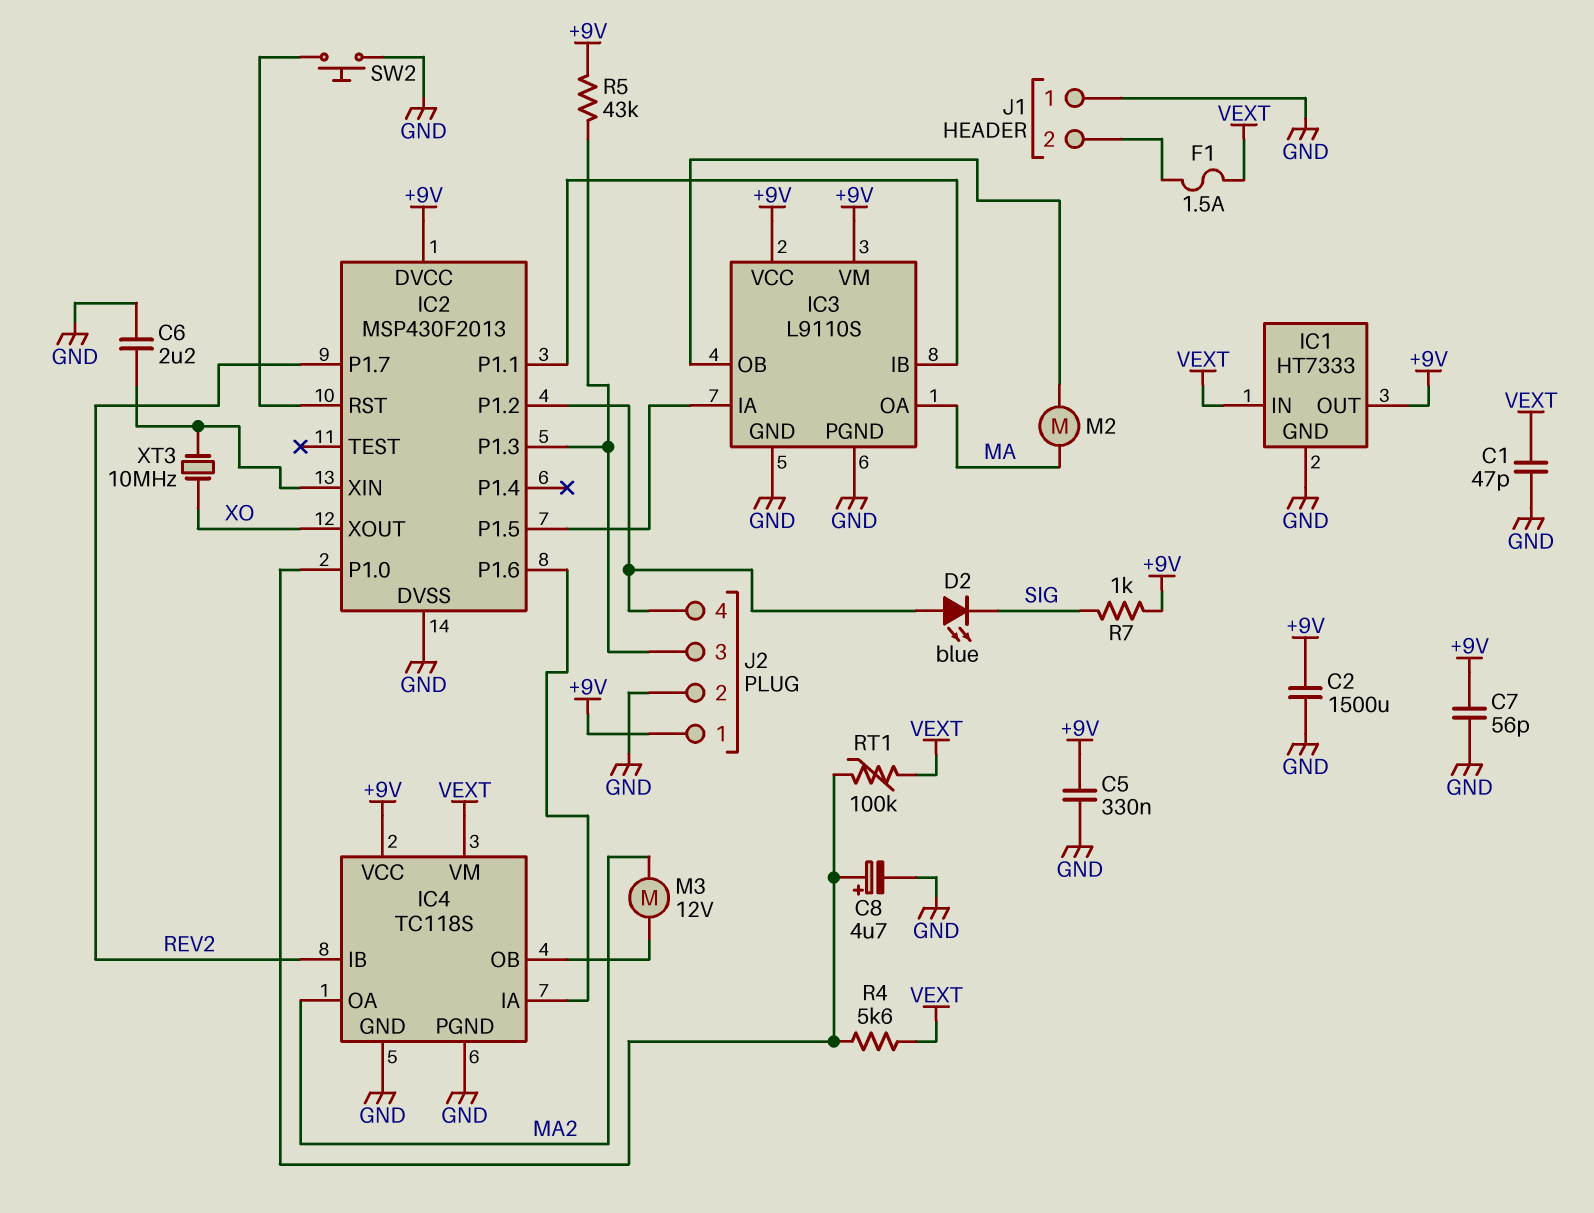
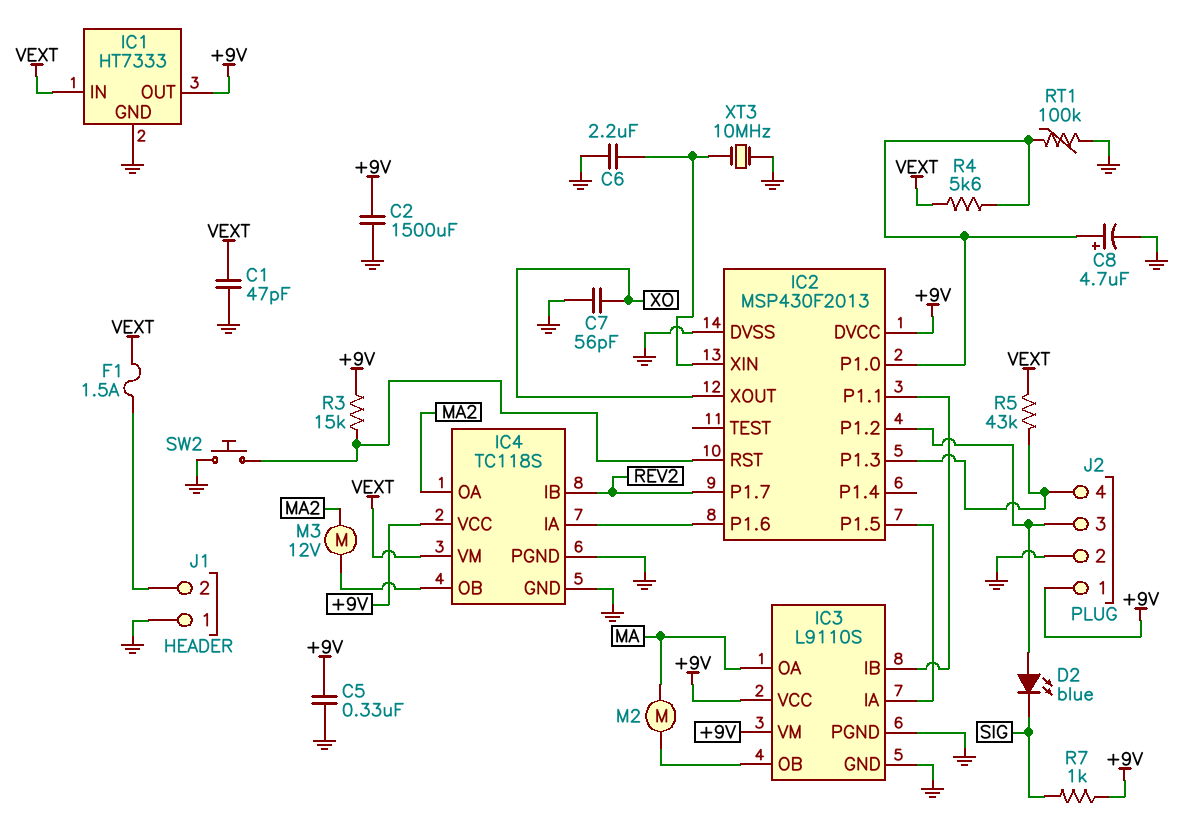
C7: 56pF (+9V, GND) -> 56pF (GND, XO)
J2 pin 3: IC2/P1.3 -> IC2/P1.2
J2 pin 4: IC2/P1.2 -> IC2/P1.3
R3: none -> 15k (+9V, IC2/RST)
R5: 43k (+9V, IC2/P1.3) -> 43k (IC2/P1.3, VEXT)
RT1: 100k (IC2/P1.0, VEXT) -> 100k (GND, IC2/P1.0)
XT3: 10MHz (IC2/XIN, XO) -> 10MHz (GND, IC2/XIN)

